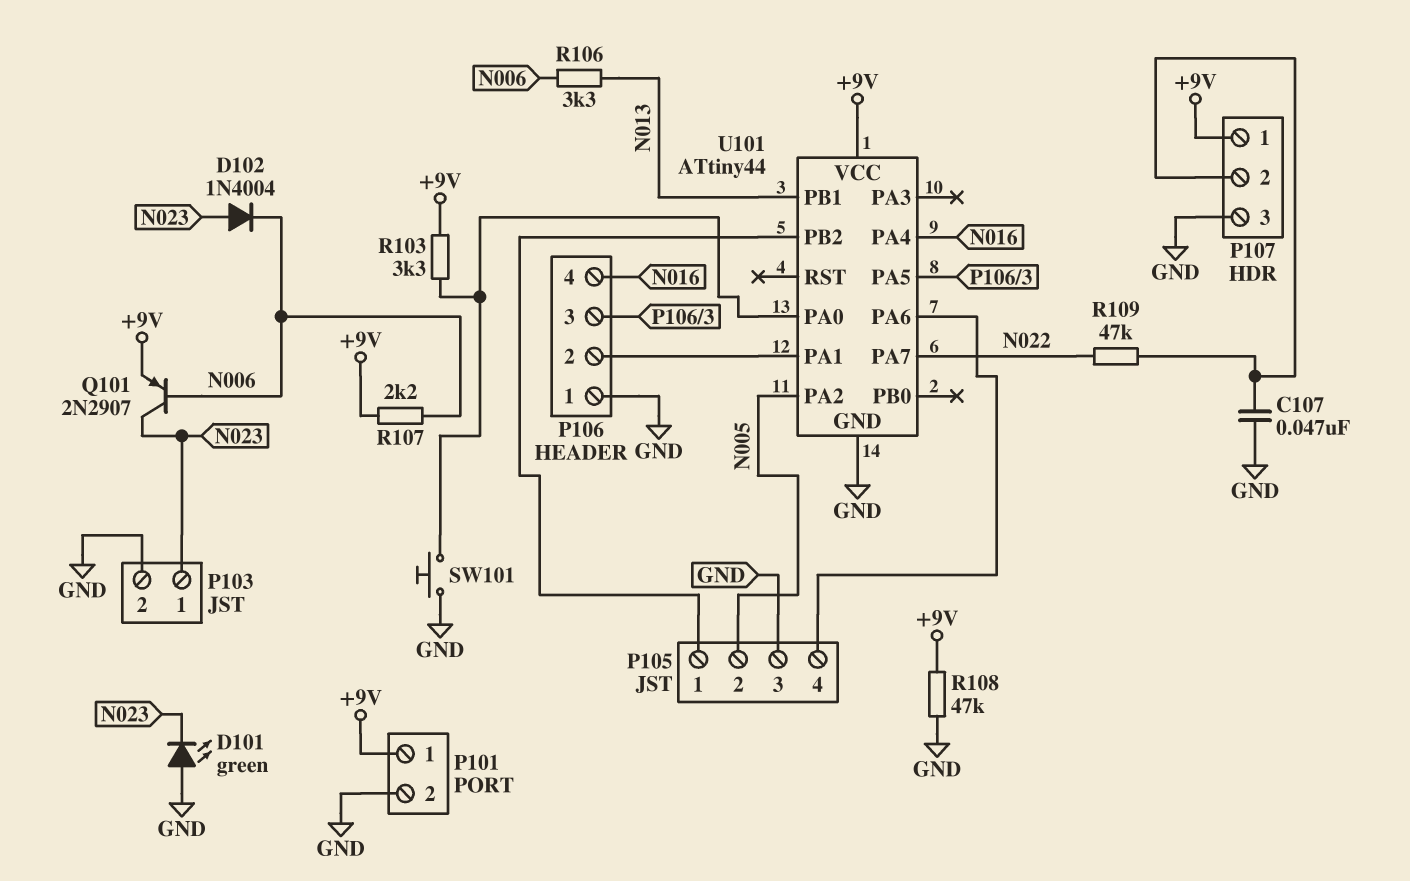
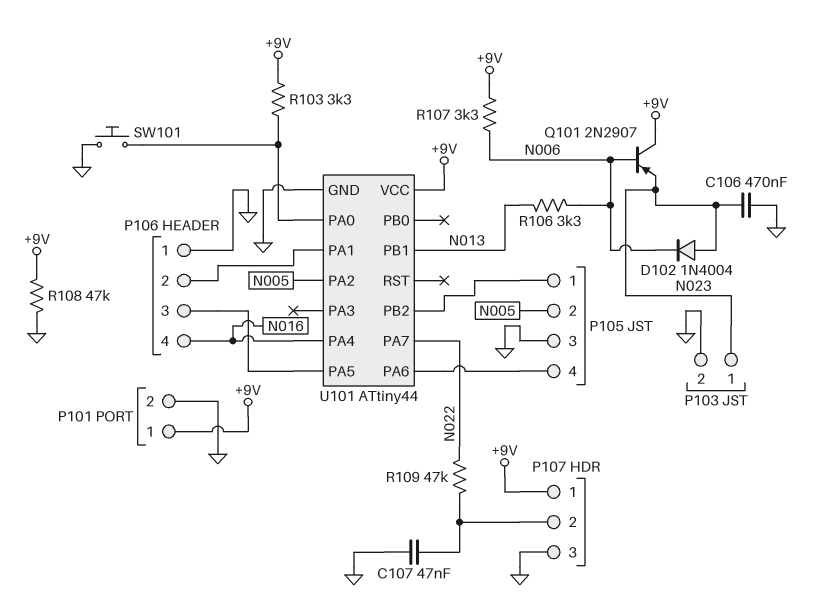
C106: none -> 470nF (GND, N023)
D101: LED green (A GND, K N023) -> none
Q101: PNP 2N2907 (B N006, C N023, E +9V) -> PNP 2N2907 (B N006, C +9V, E N023)
R107: 2.2k (+9V, N006) -> 3.3k (+9V, N006)

